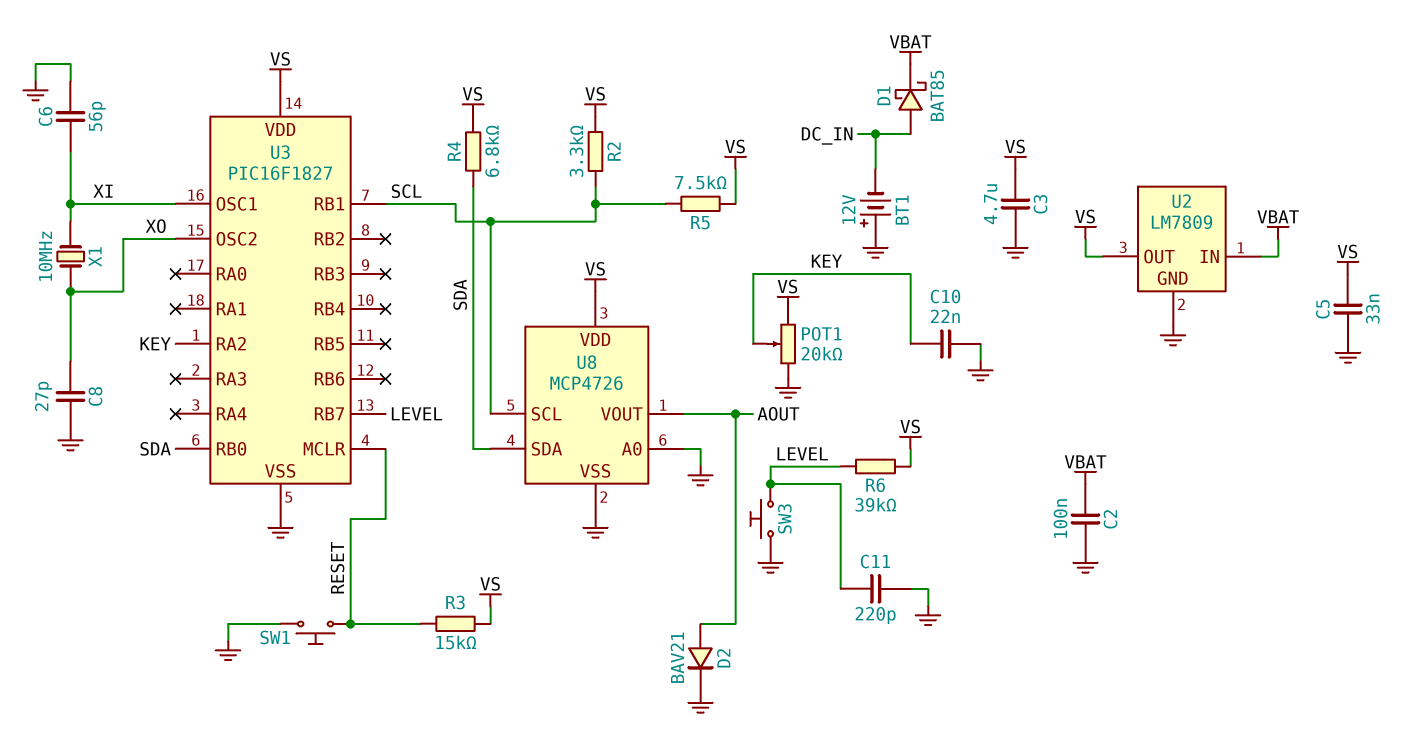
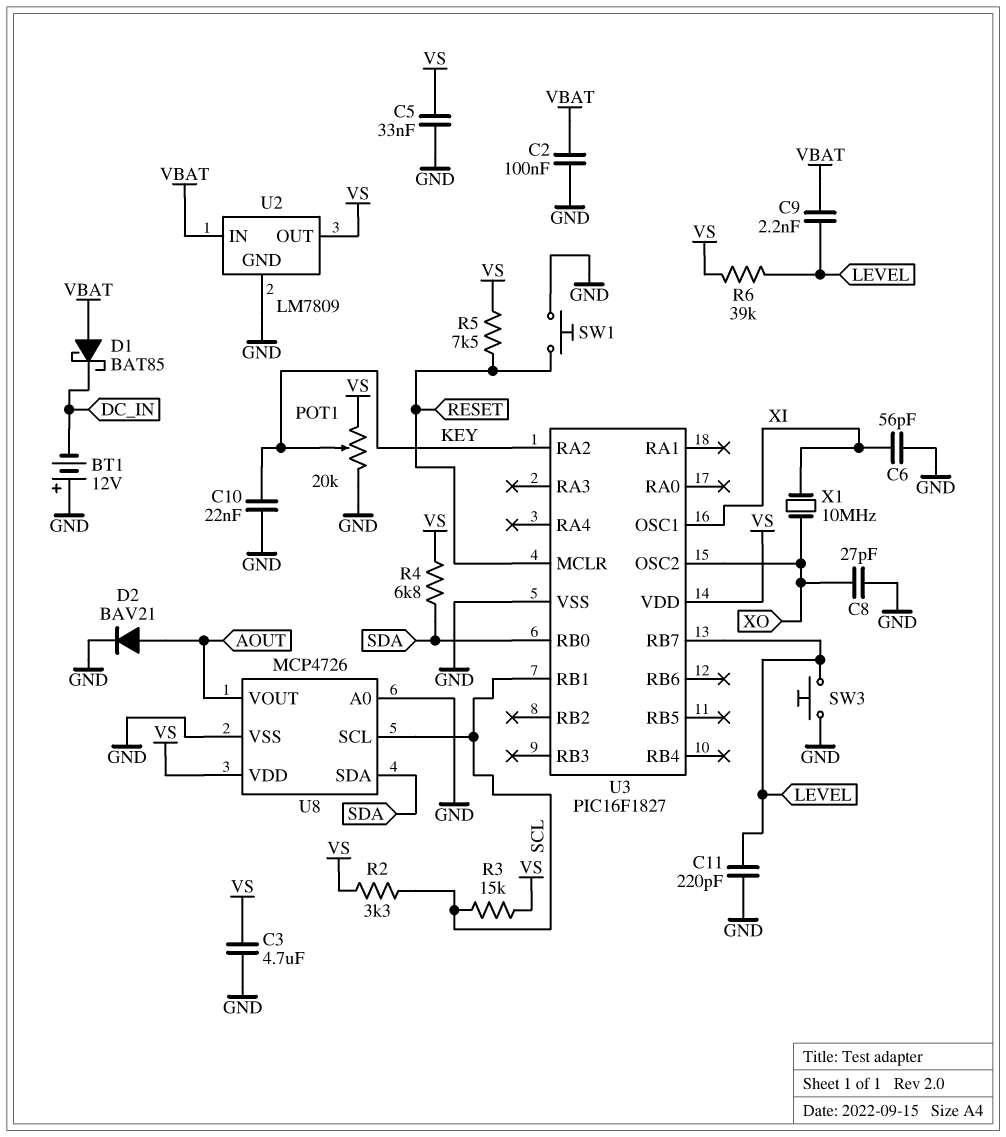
C9: none -> 2.2nF (LEVEL, VBAT)
D1: schottky BAT85 (A DC_IN, K VBAT) -> schottky BAT85 (A VBAT, K DC_IN)
R3: 15k (RESET, VS) -> 15k (SCL, VS)
R5: 7.5k (SCL, VS) -> 7.5k (RESET, VS)

